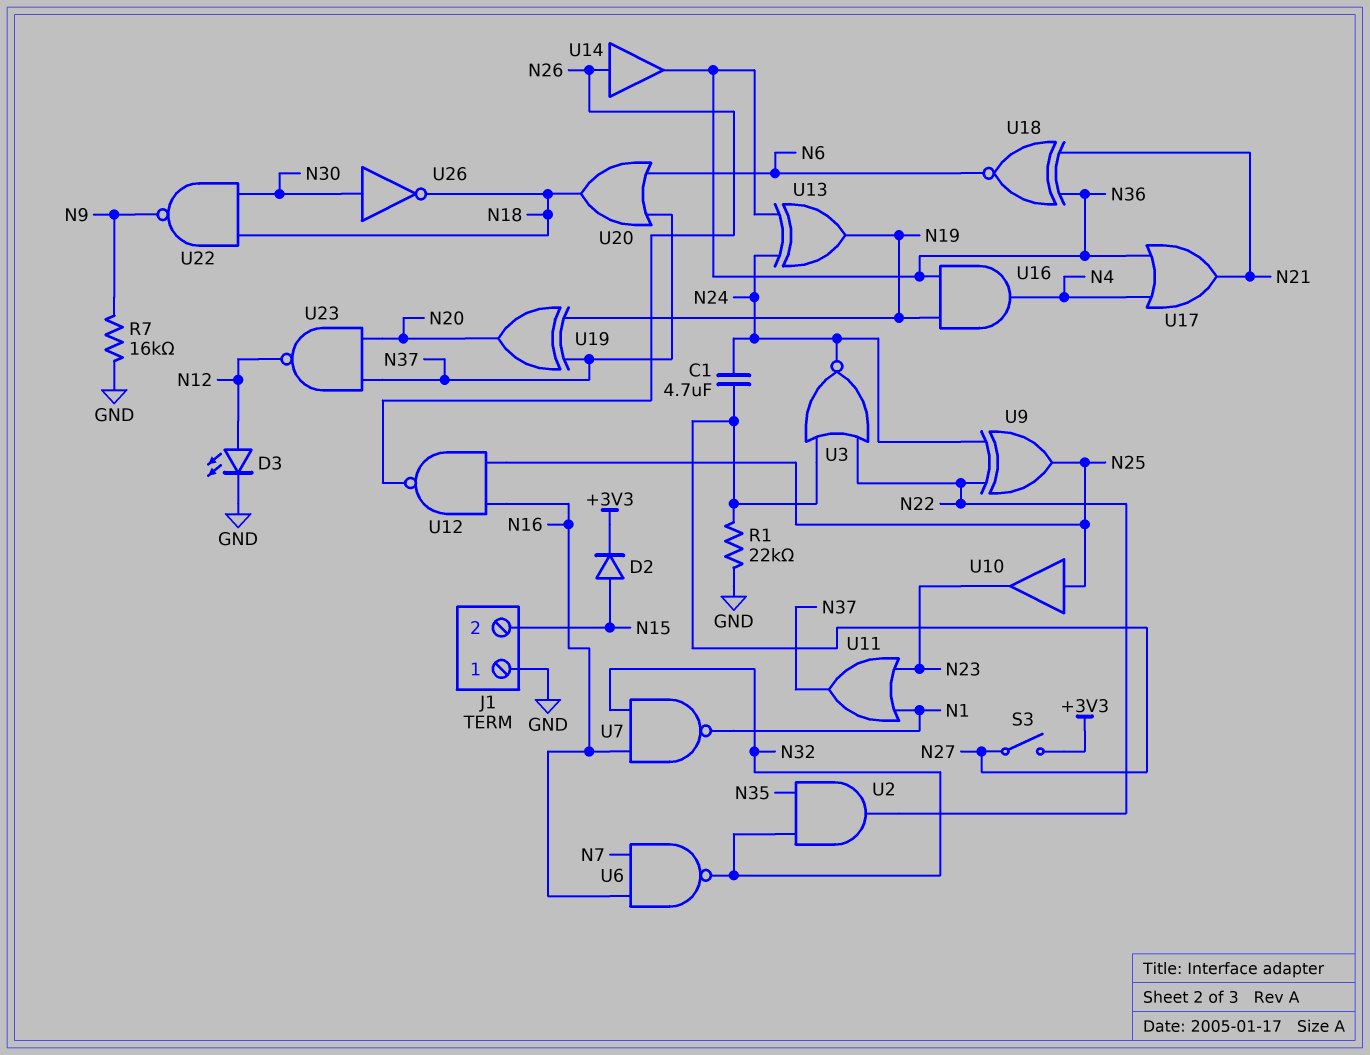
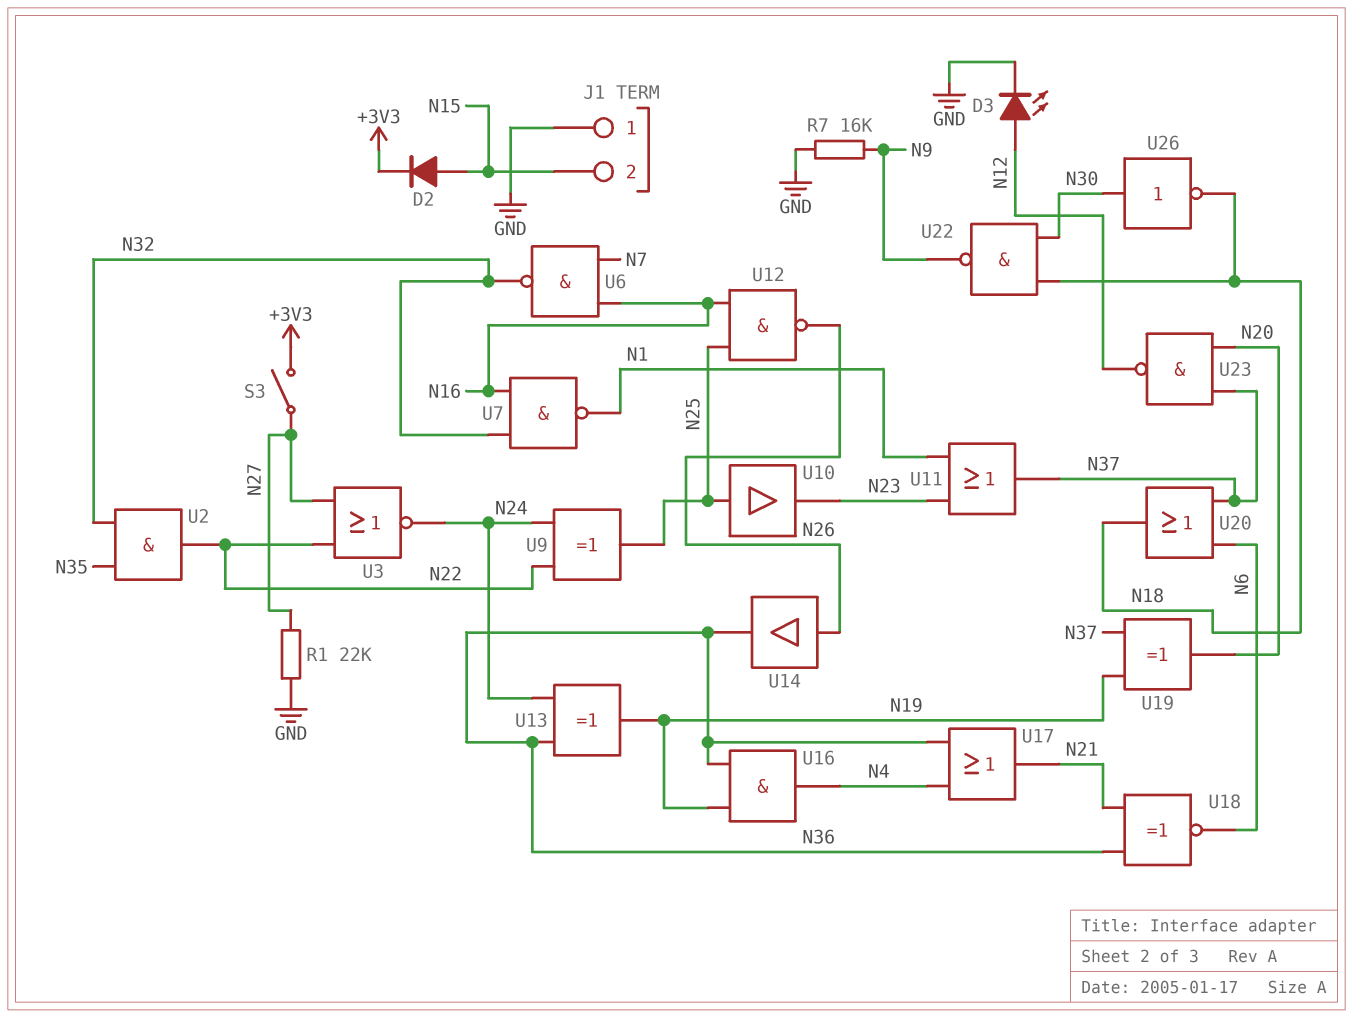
C1: 4.7uF (N24, N27) -> none

